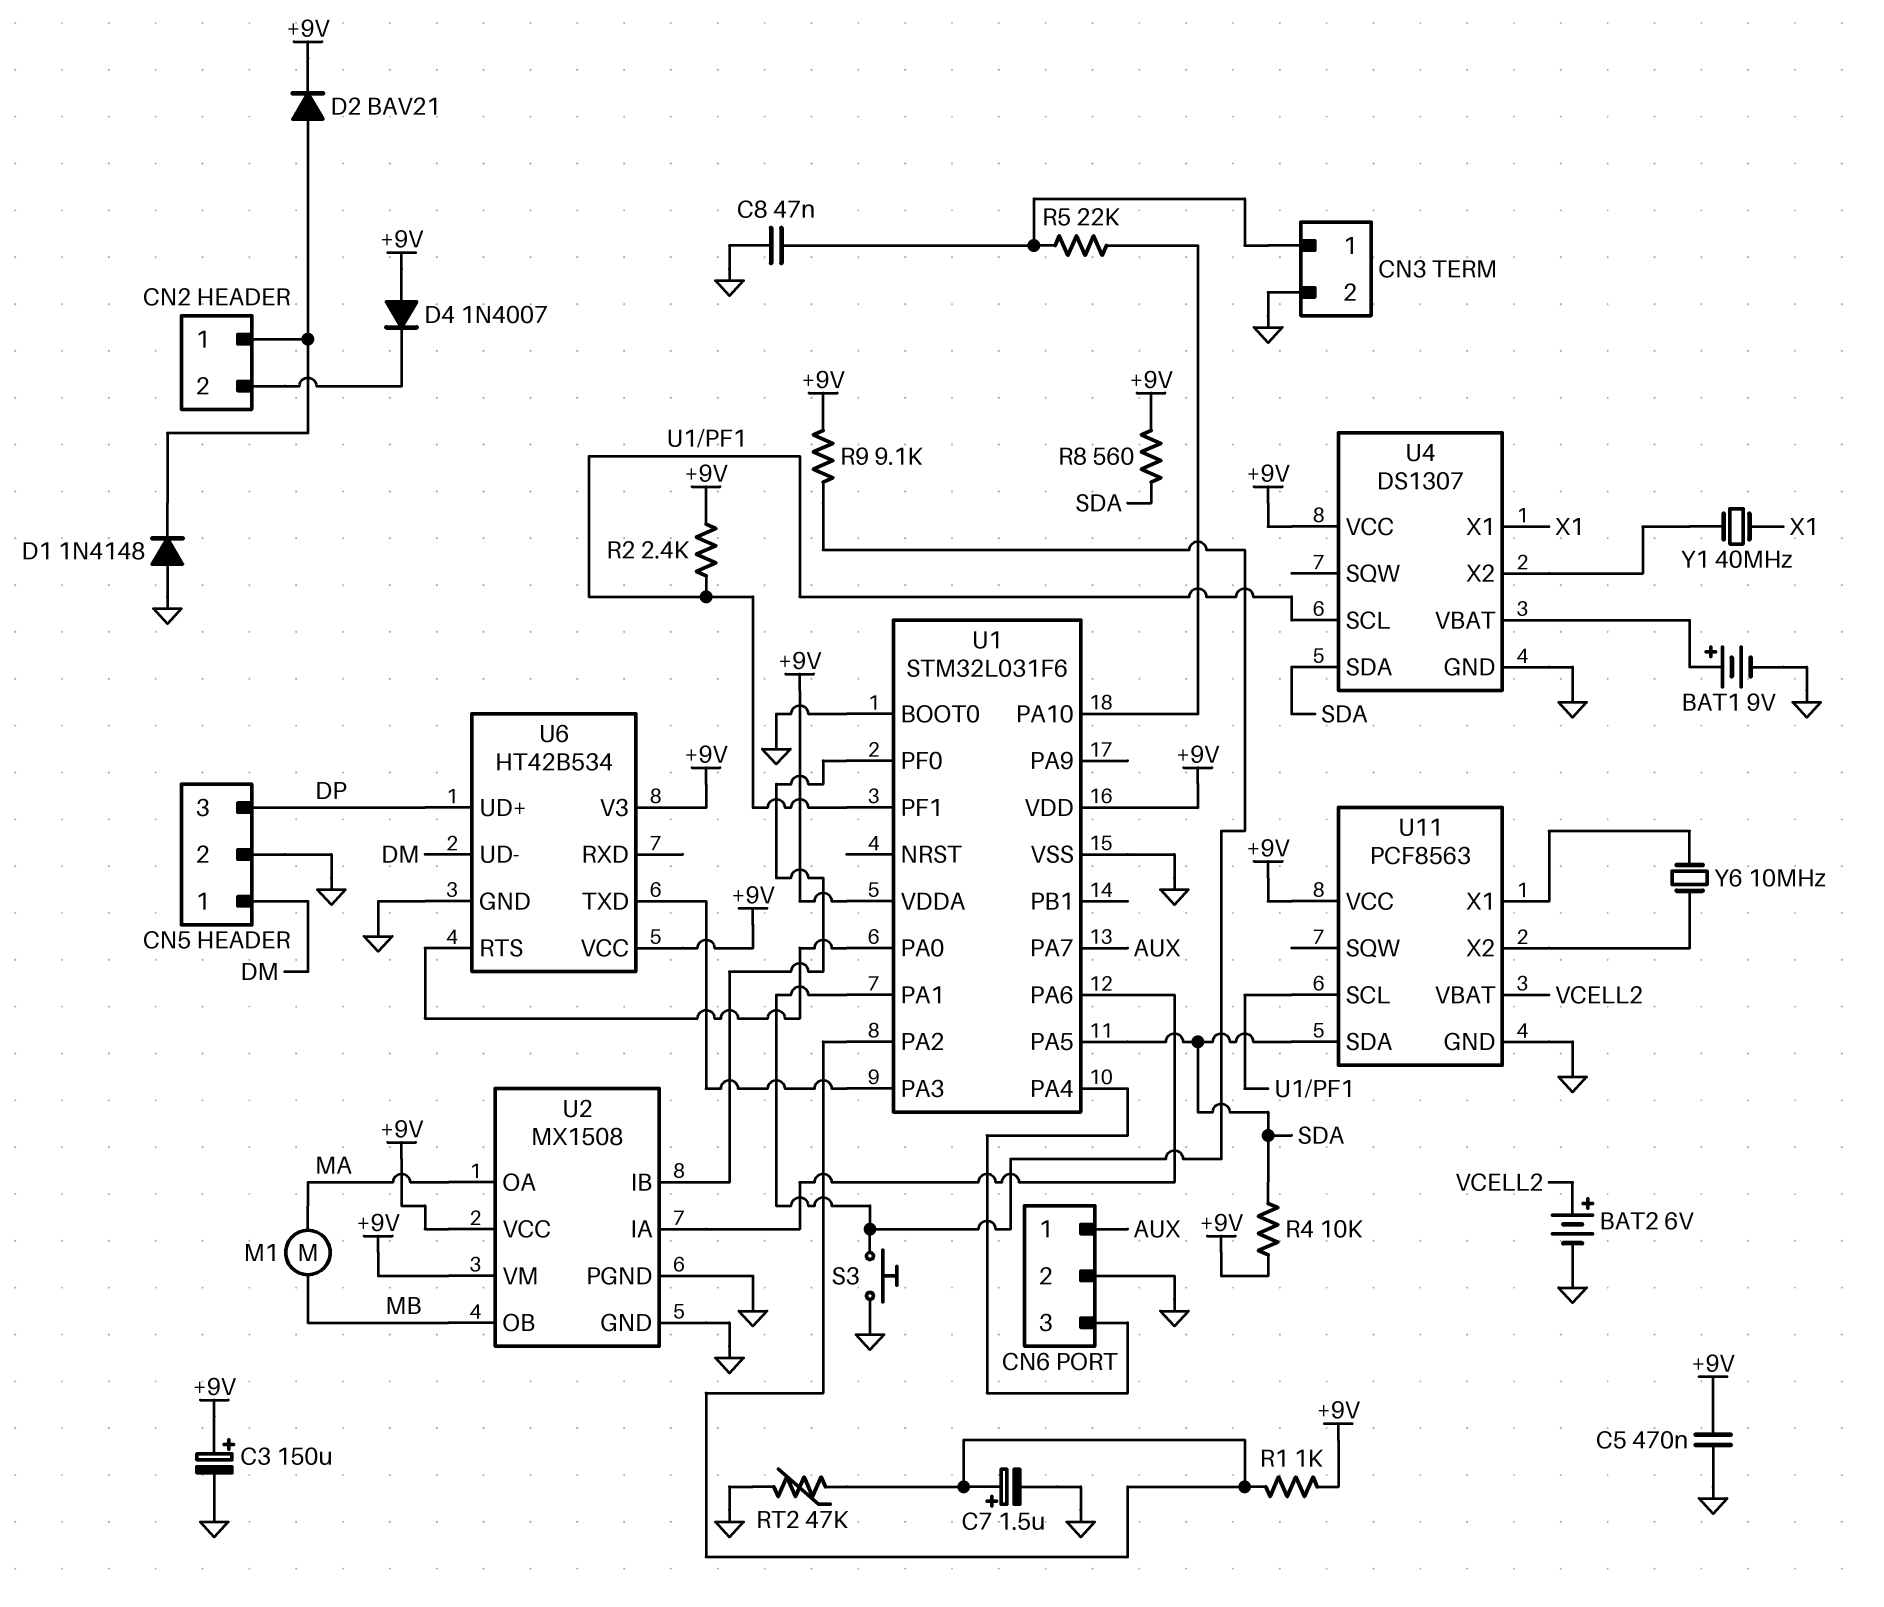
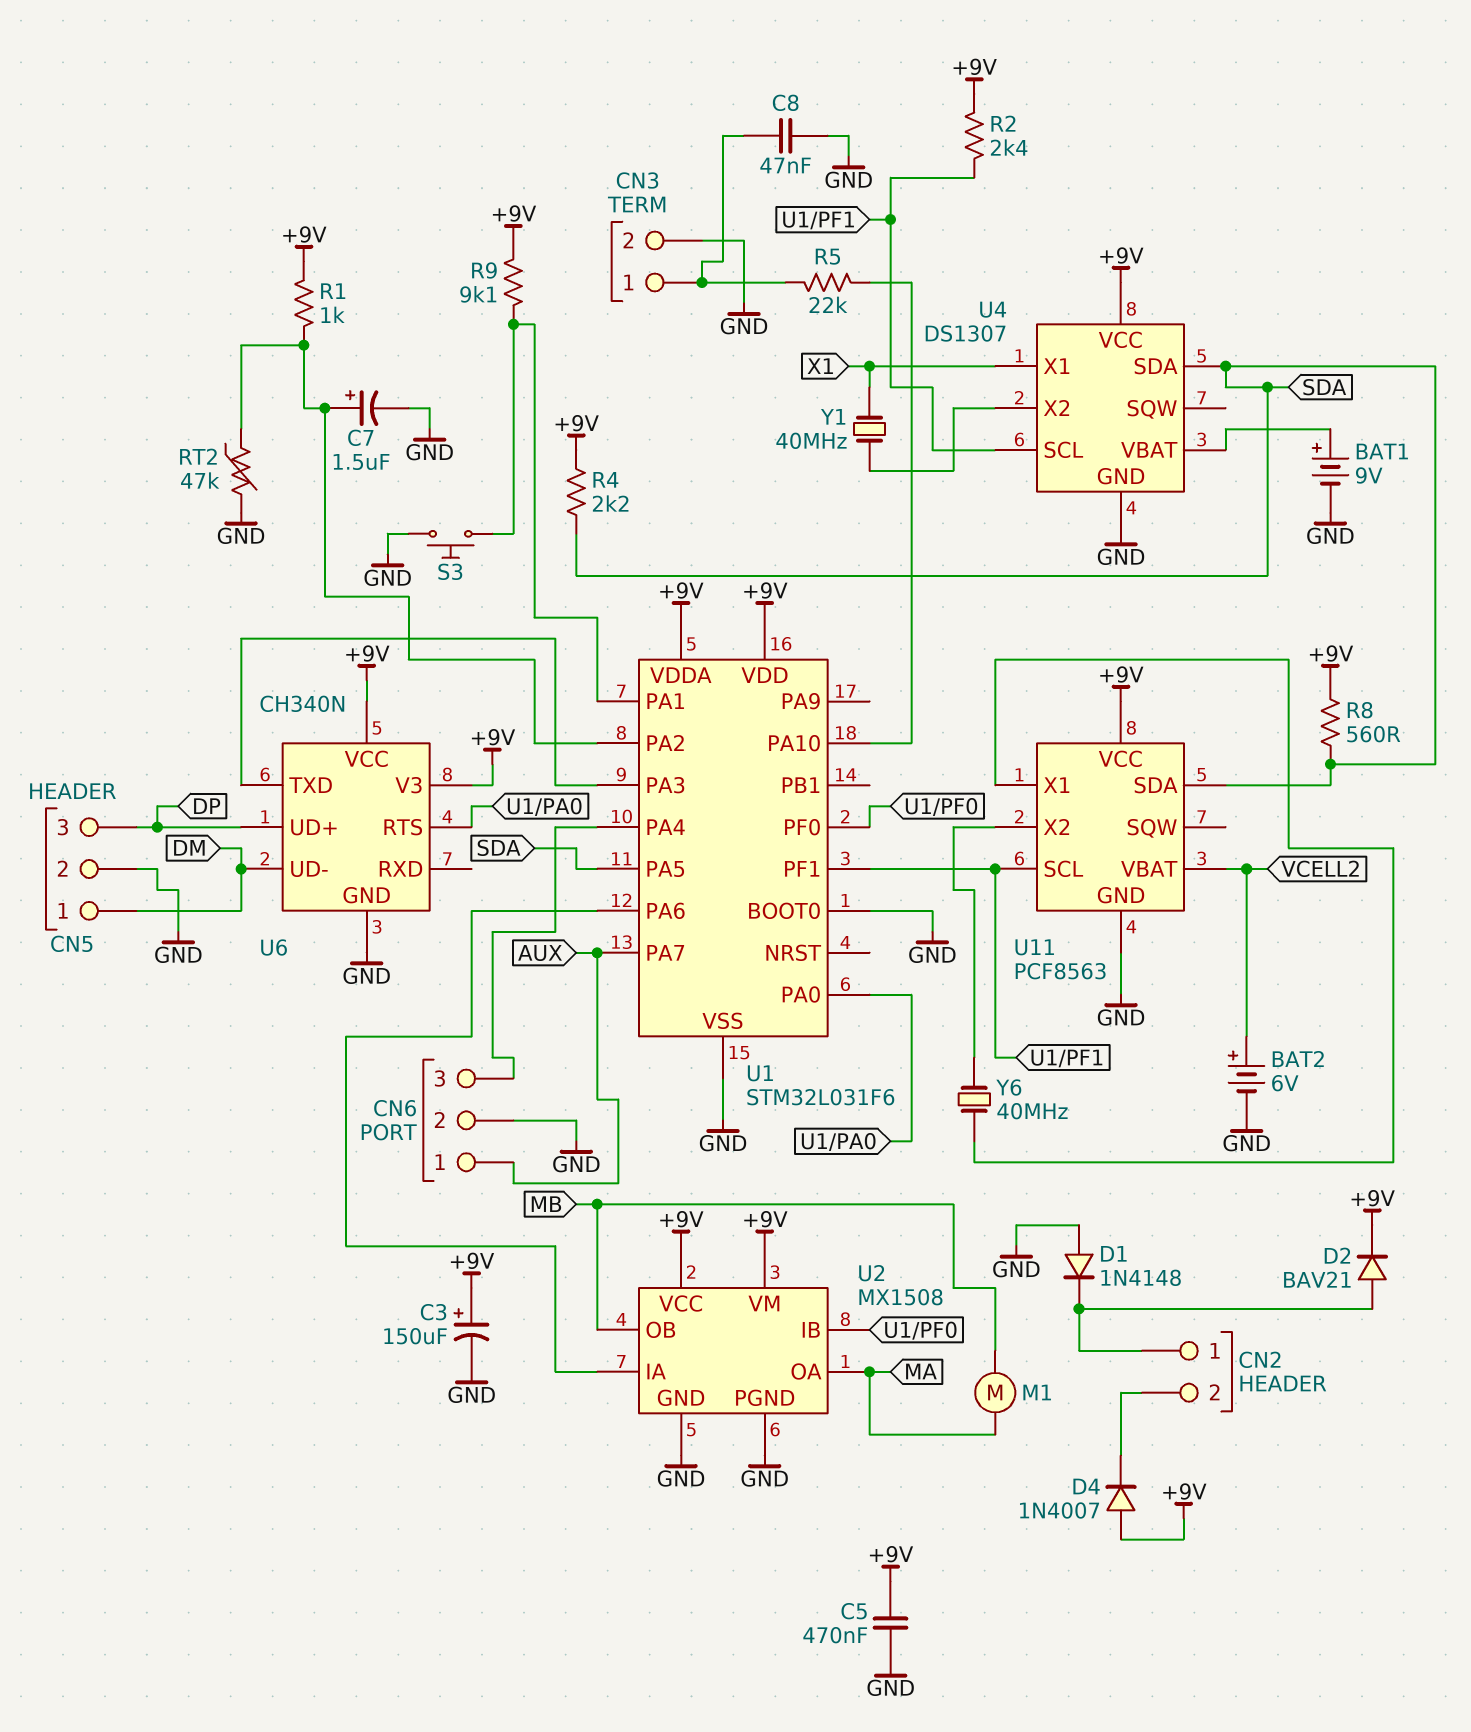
R4: 10k (+9V, SDA) -> 2.2k (+9V, SDA)
U6: HT42B534 -> CH340N
Y6: 10MHz (U11/X1, U11/X2) -> 40MHz (U11/X1, U11/X2)

